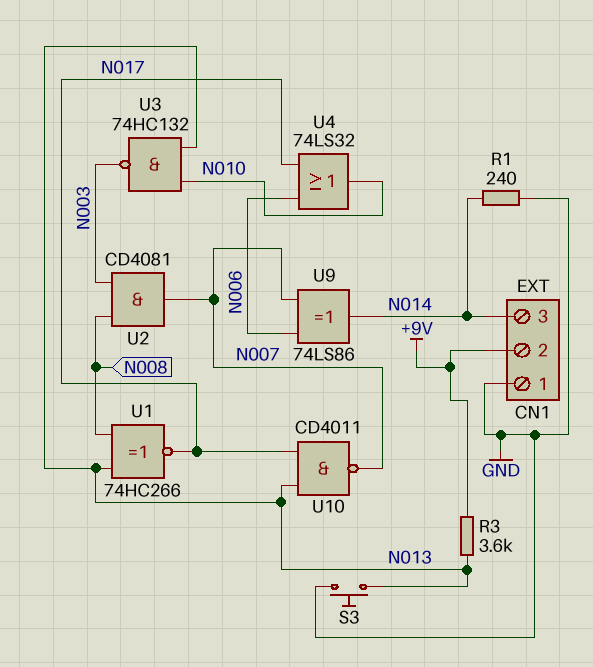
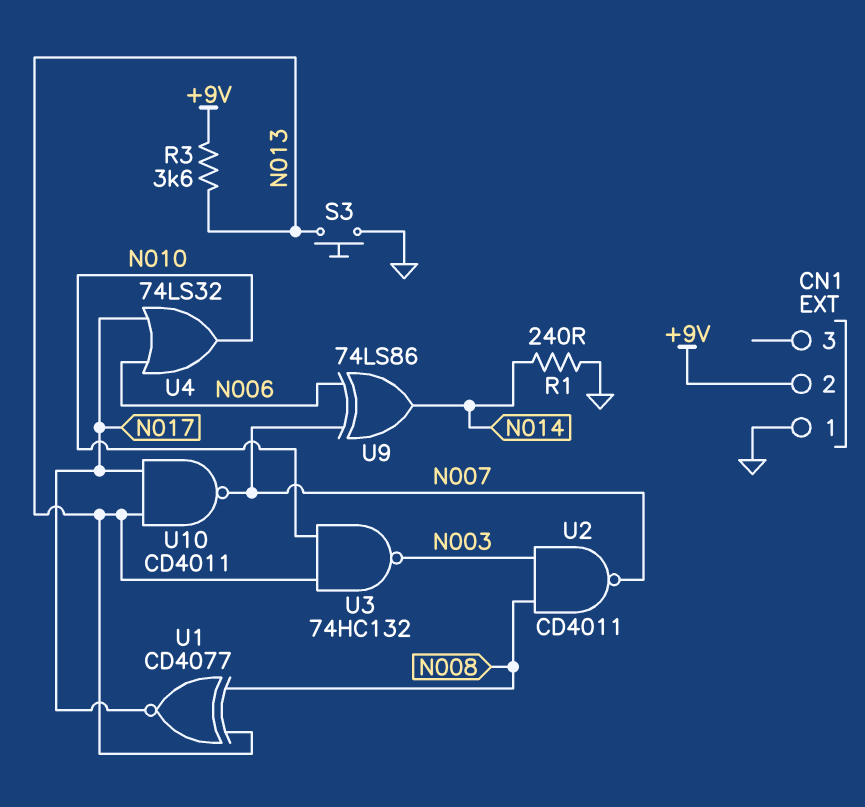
CN1 pin 3: N014 -> none
U1: XNOR 74HC266 (in N008, in N013, out N017) -> XNOR CD4077 (in N008, in N013, out N017)
U2: AND CD4081 (in N003, in N008, out N007) -> NAND CD4011 (in N003, in N008, out N007)

